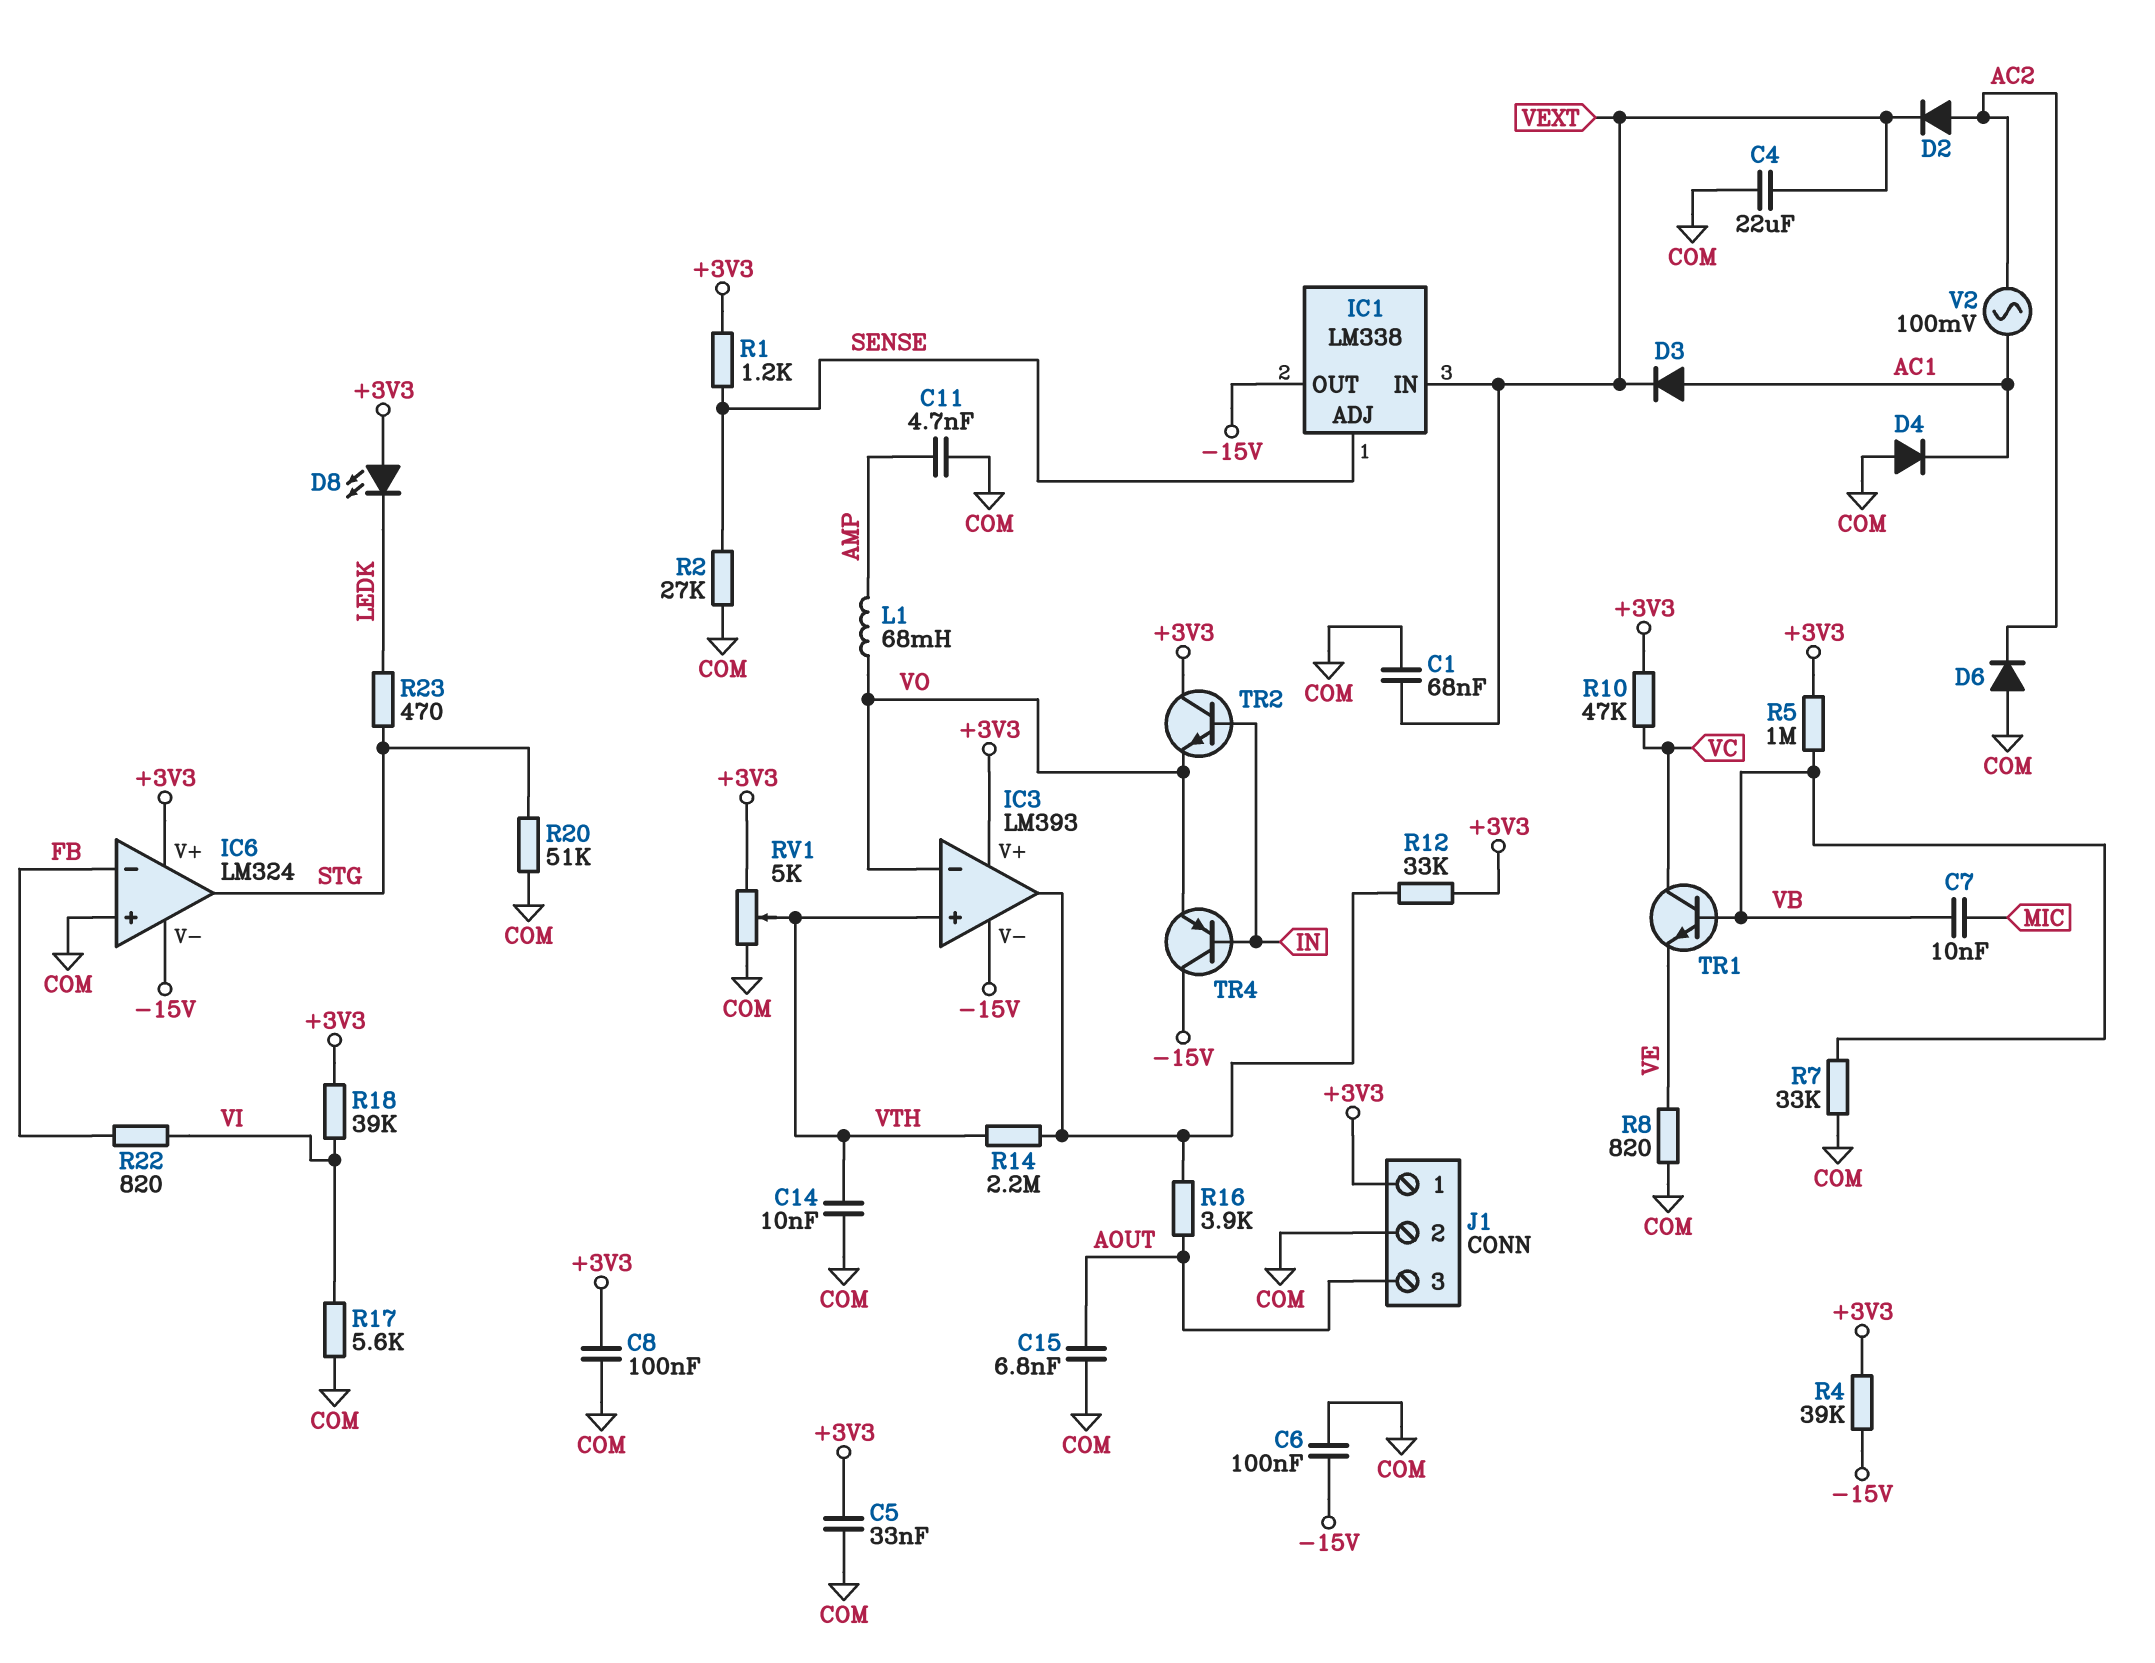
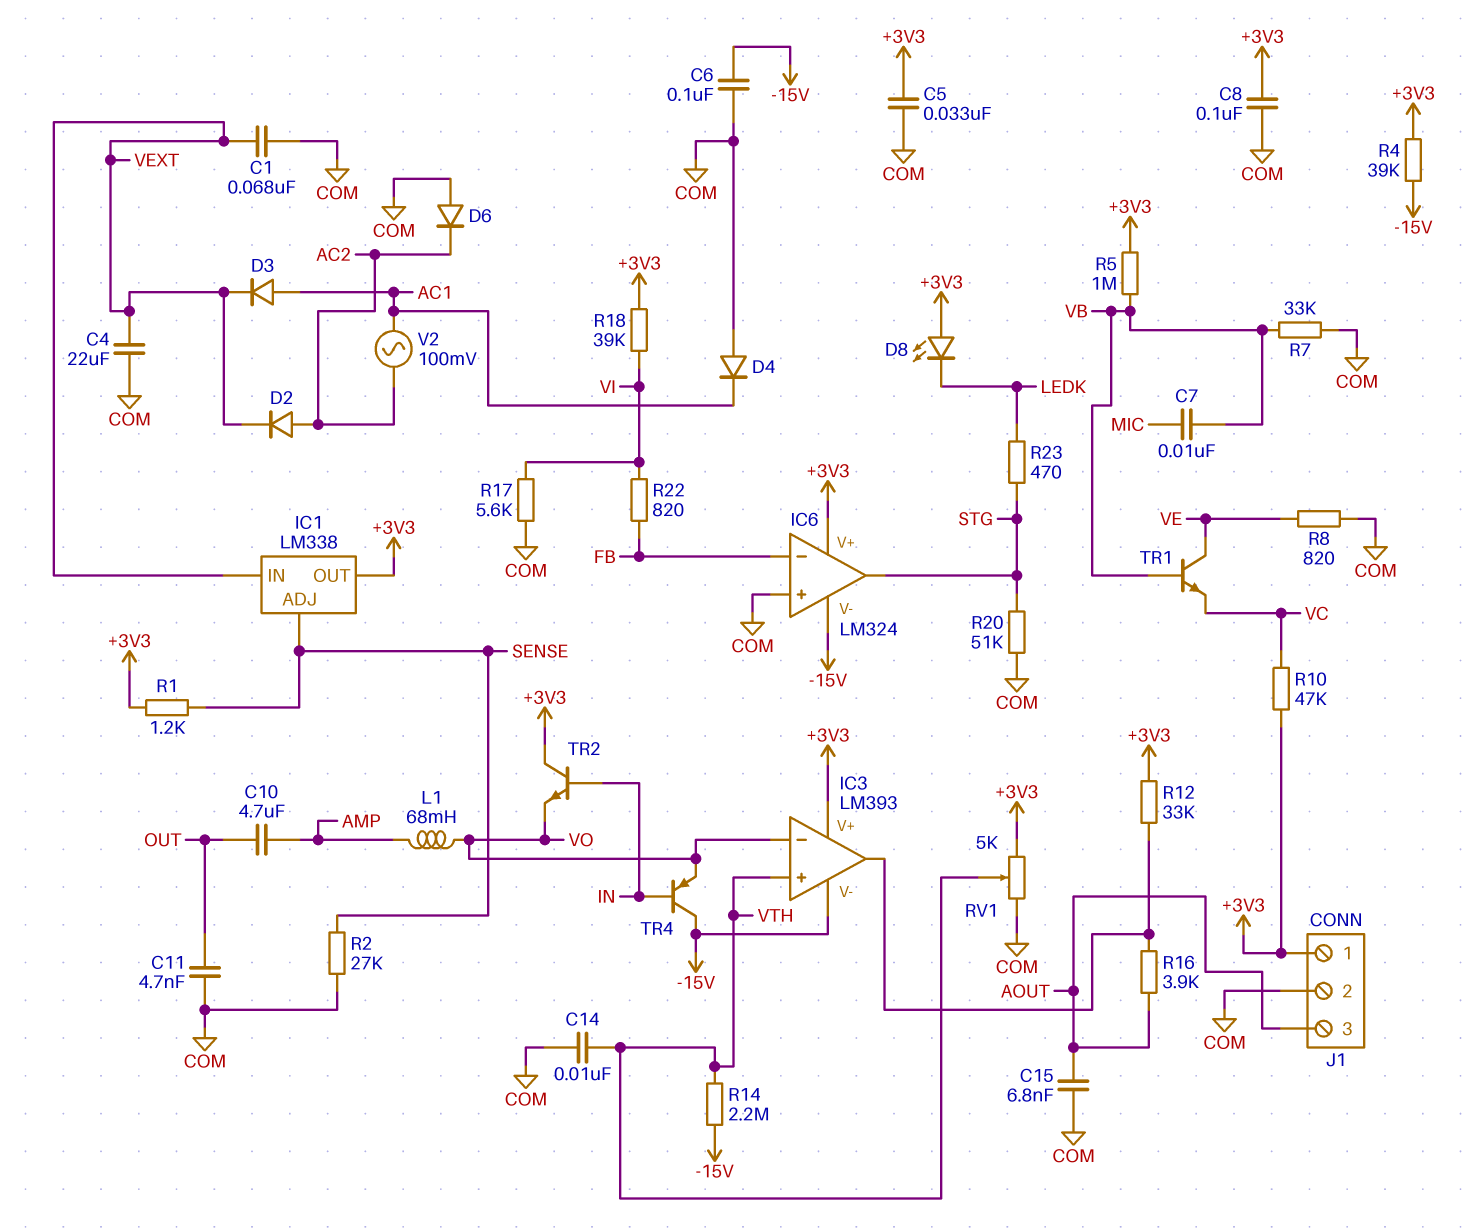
C10: none -> 4.7uF (AMP, OUT)
C11: 4.7nF (AMP, COM) -> 4.7nF (COM, OUT)
IC1 pin OUT: -15V -> +3V3
R14: 2.2M (IC3/out, VTH) -> 2.2M (-15V, VTH)
TR1: NPN (B VB, C VC, E VE) -> NPN (B VB, C VE, E VC)

